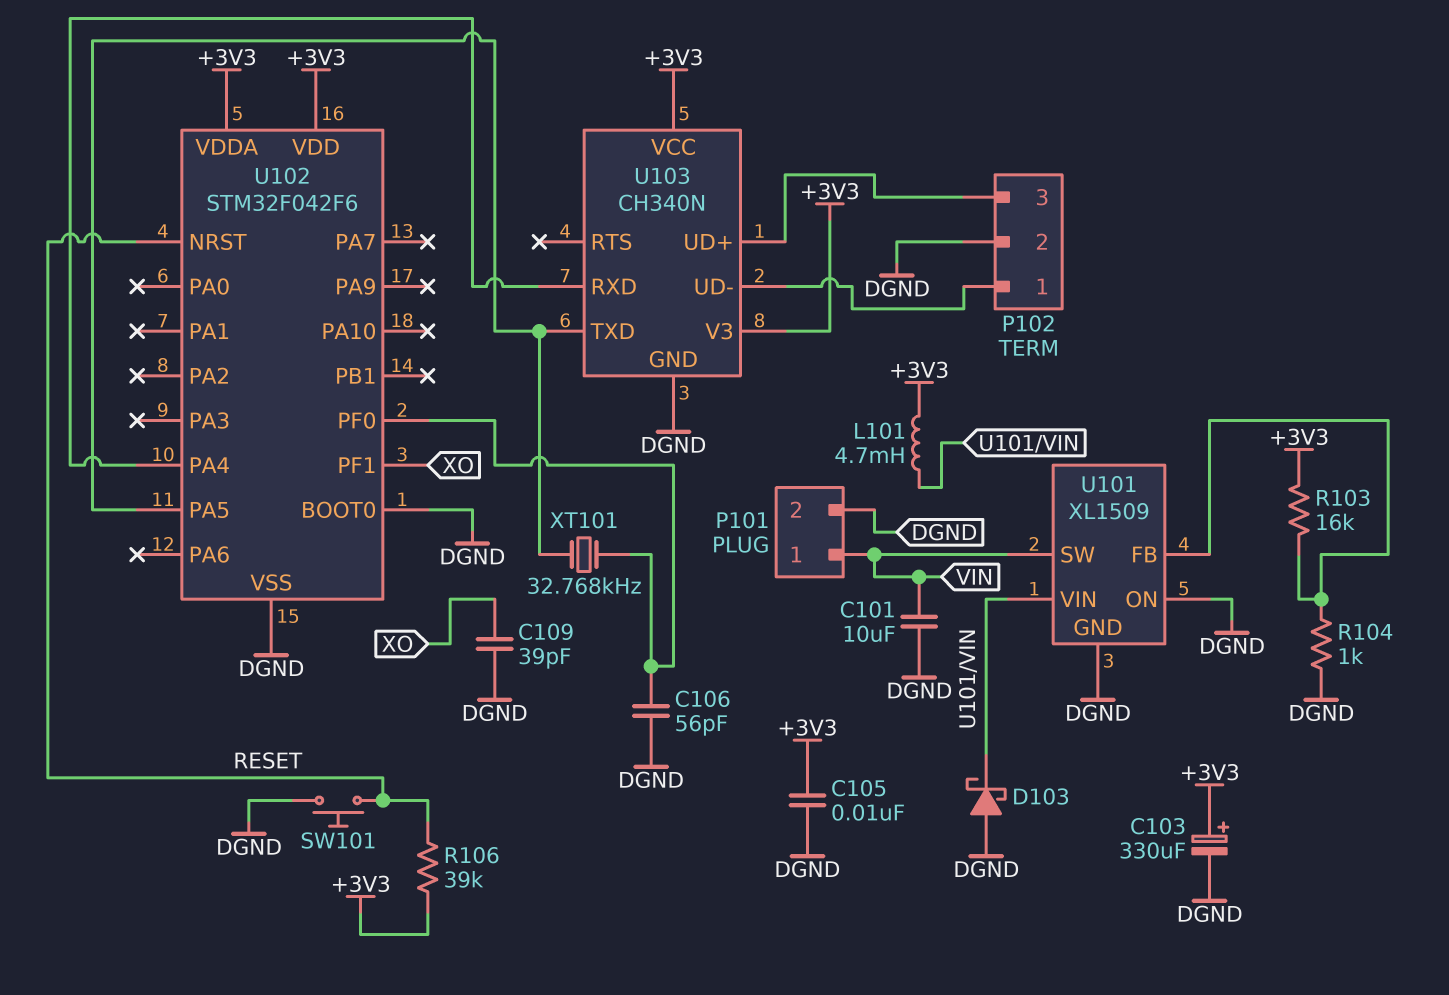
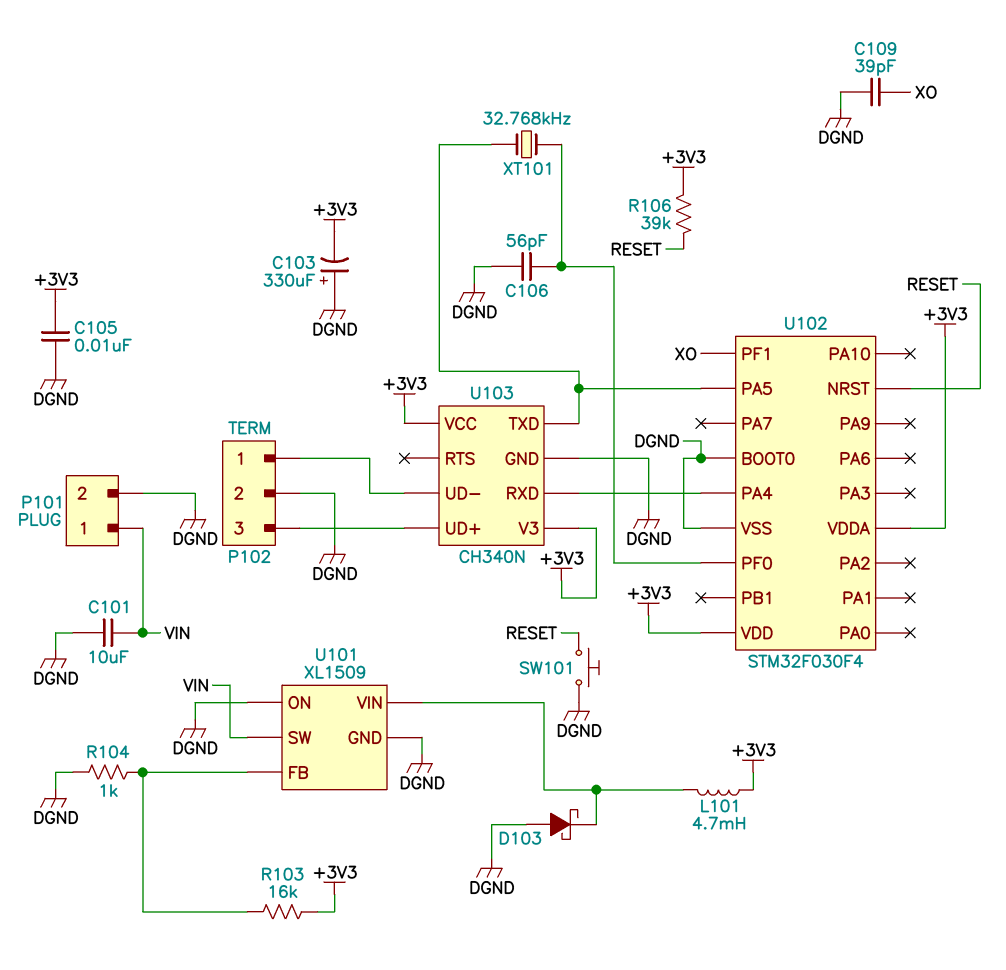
C103: 330uF (plus +3V3, minus DGND) -> 330uF (plus DGND, minus +3V3)
U102: STM32F042F6 -> STM32F030F4

